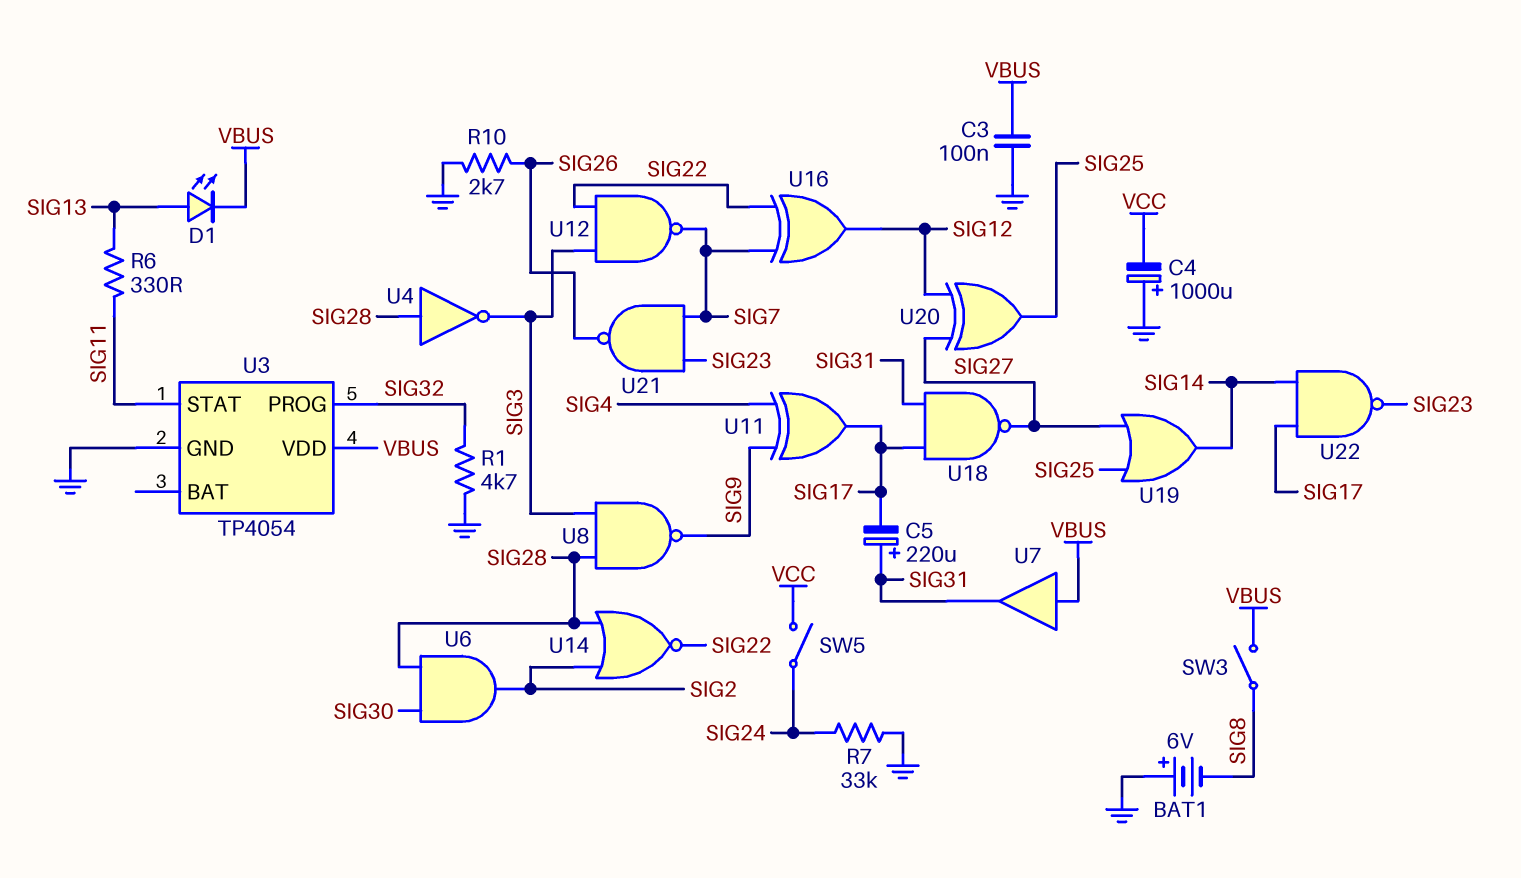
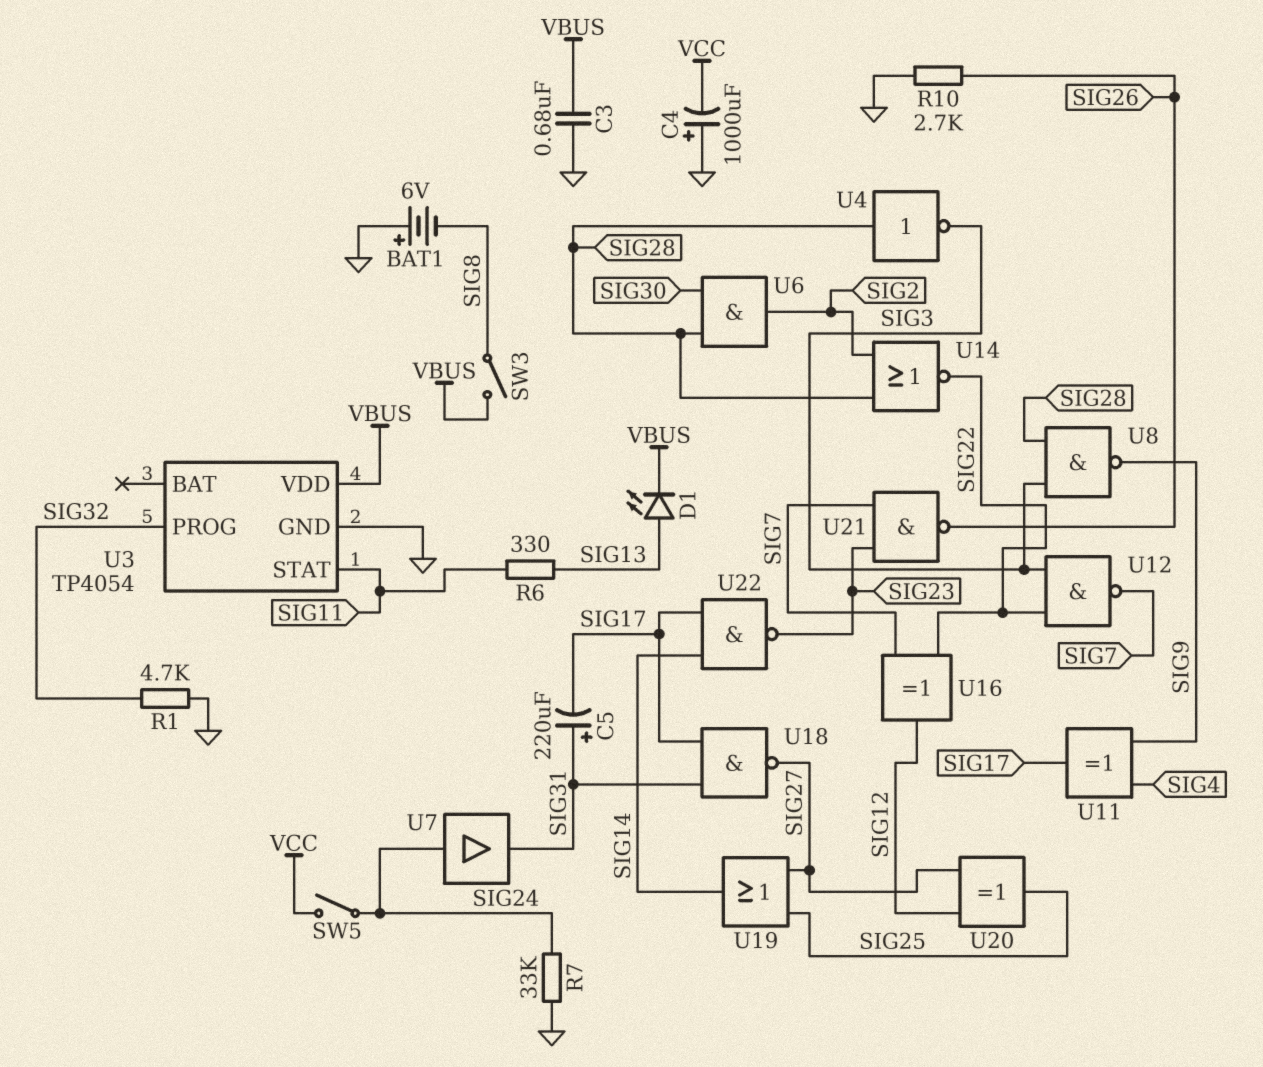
C3: 100nF (GND, VBUS) -> 680nF (GND, VBUS)
U7: buffer (in VBUS, out SIG31) -> buffer (in SIG24, out SIG31)

